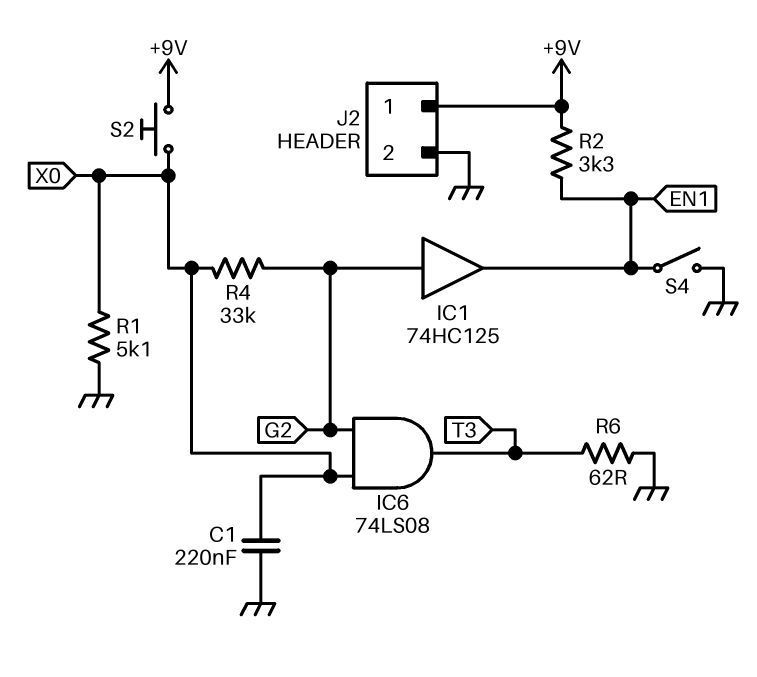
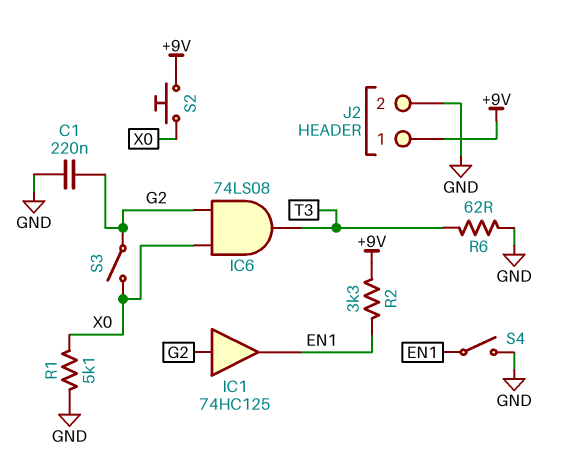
C1: 220nF (GND, X0) -> 220nF (G2, GND)
R4: 33k (G2, X0) -> none
S3: none -> switch (G2, X0)

